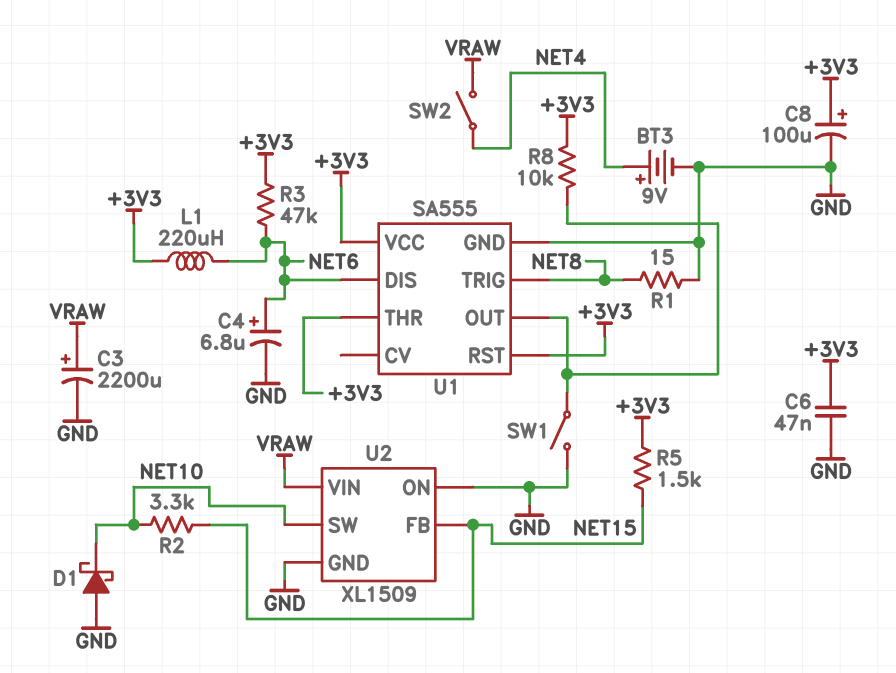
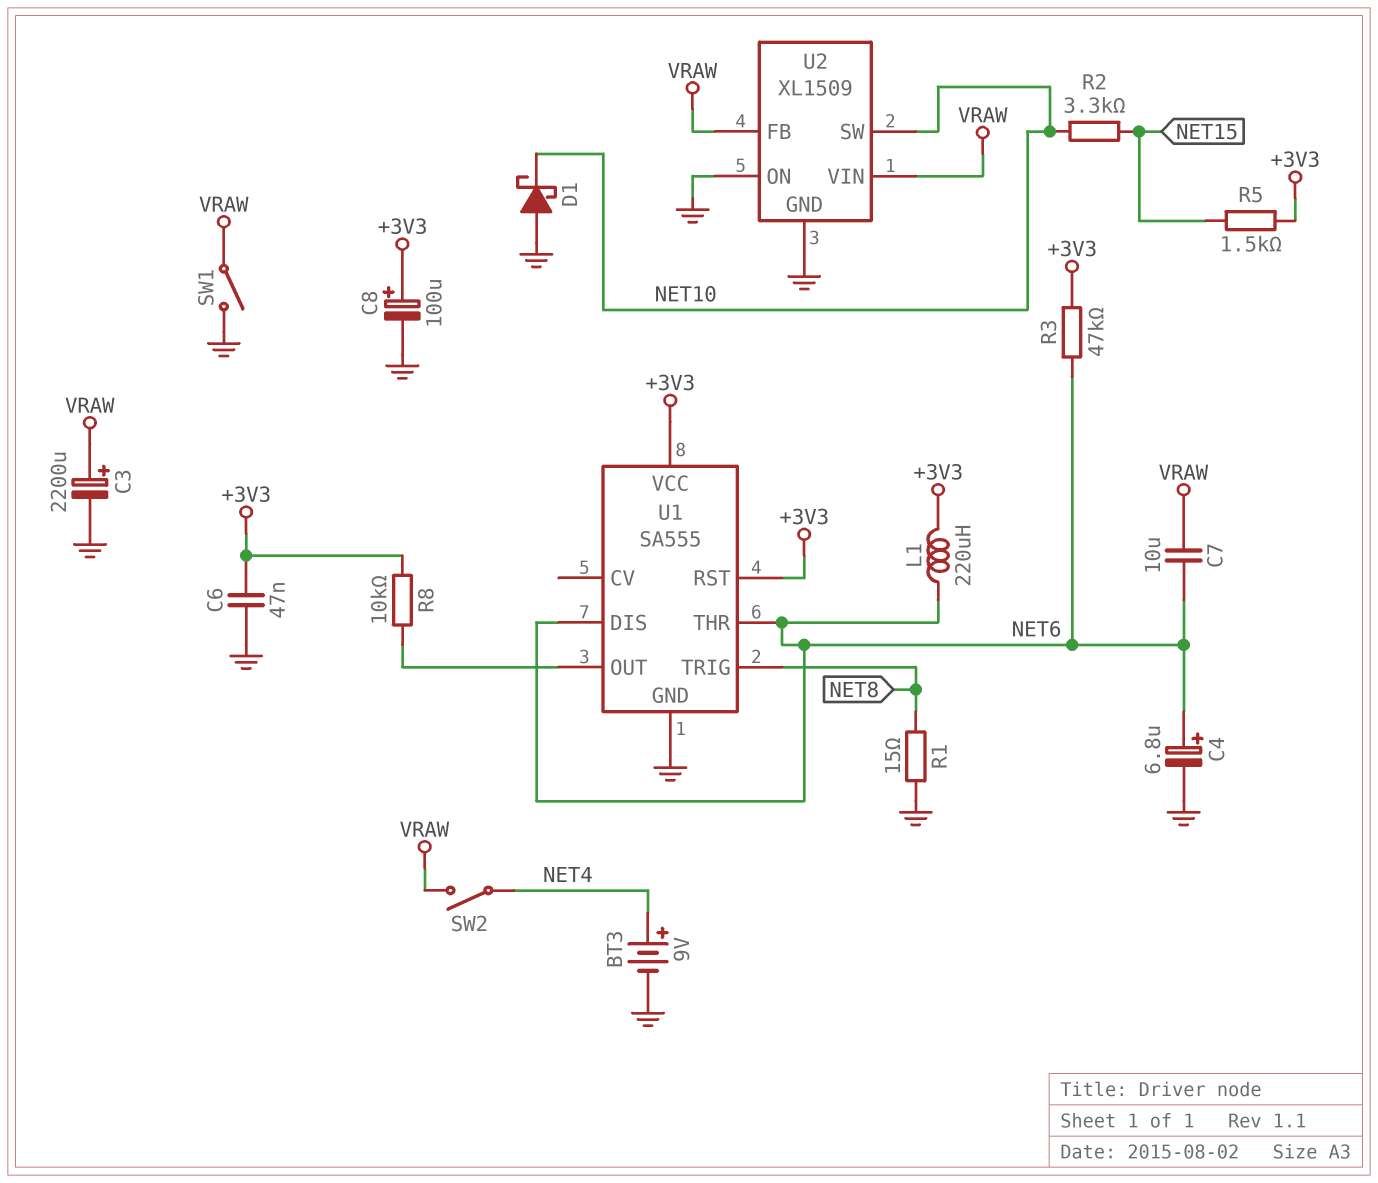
C7: none -> 10uF (NET6, VRAW)
SW1: switch (GND, U1/OUT) -> switch (GND, VRAW)
U1 pin THR: +3V3 -> NET6
U2 pin FB: NET15 -> VRAW

